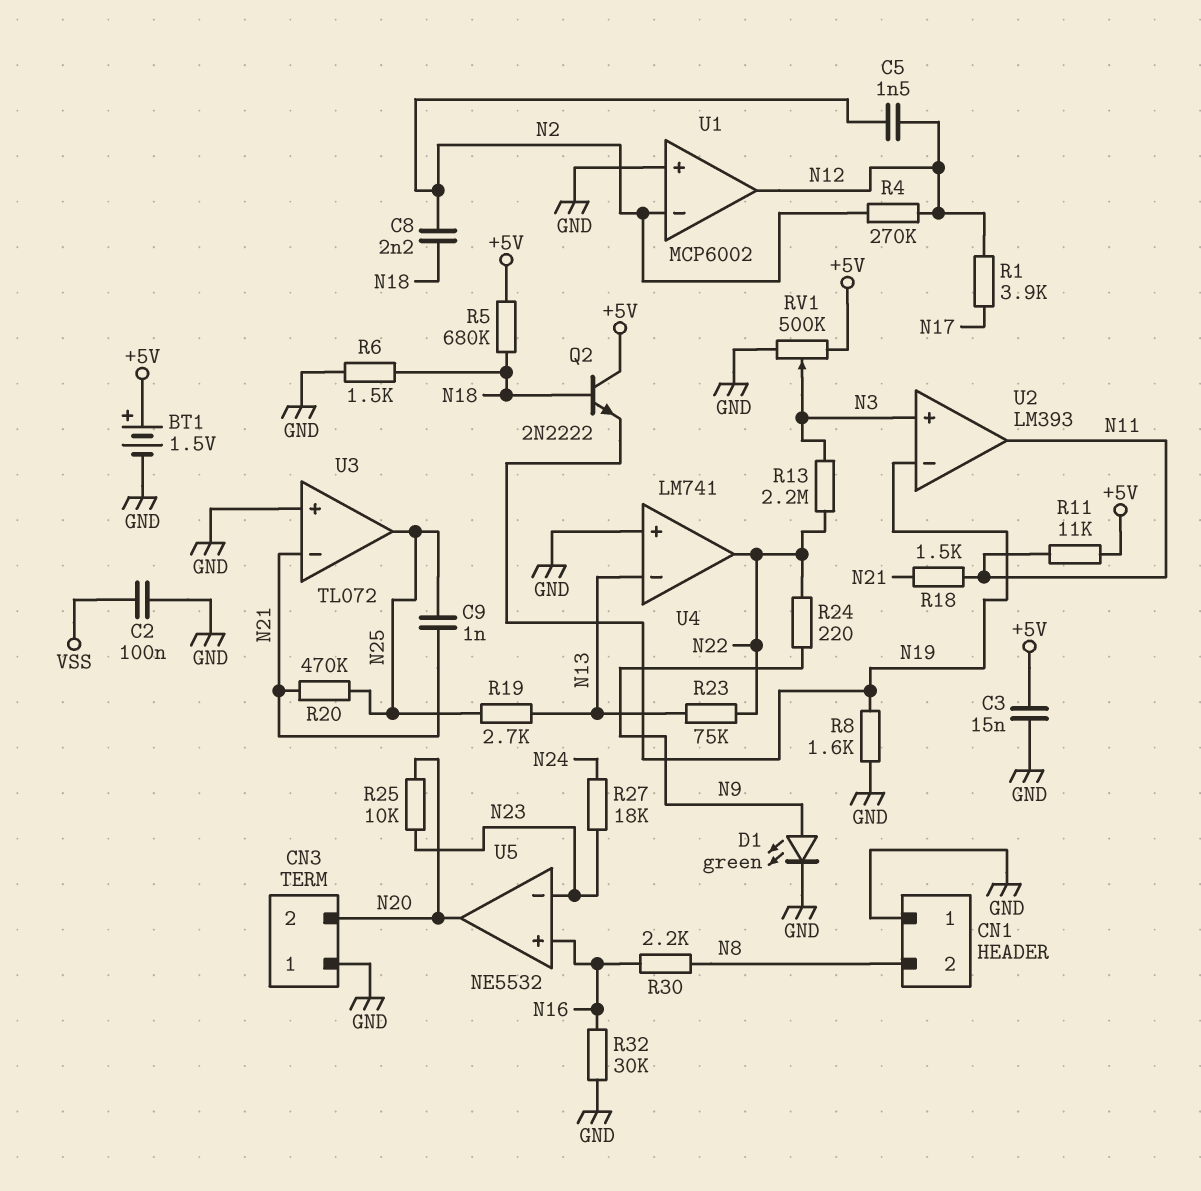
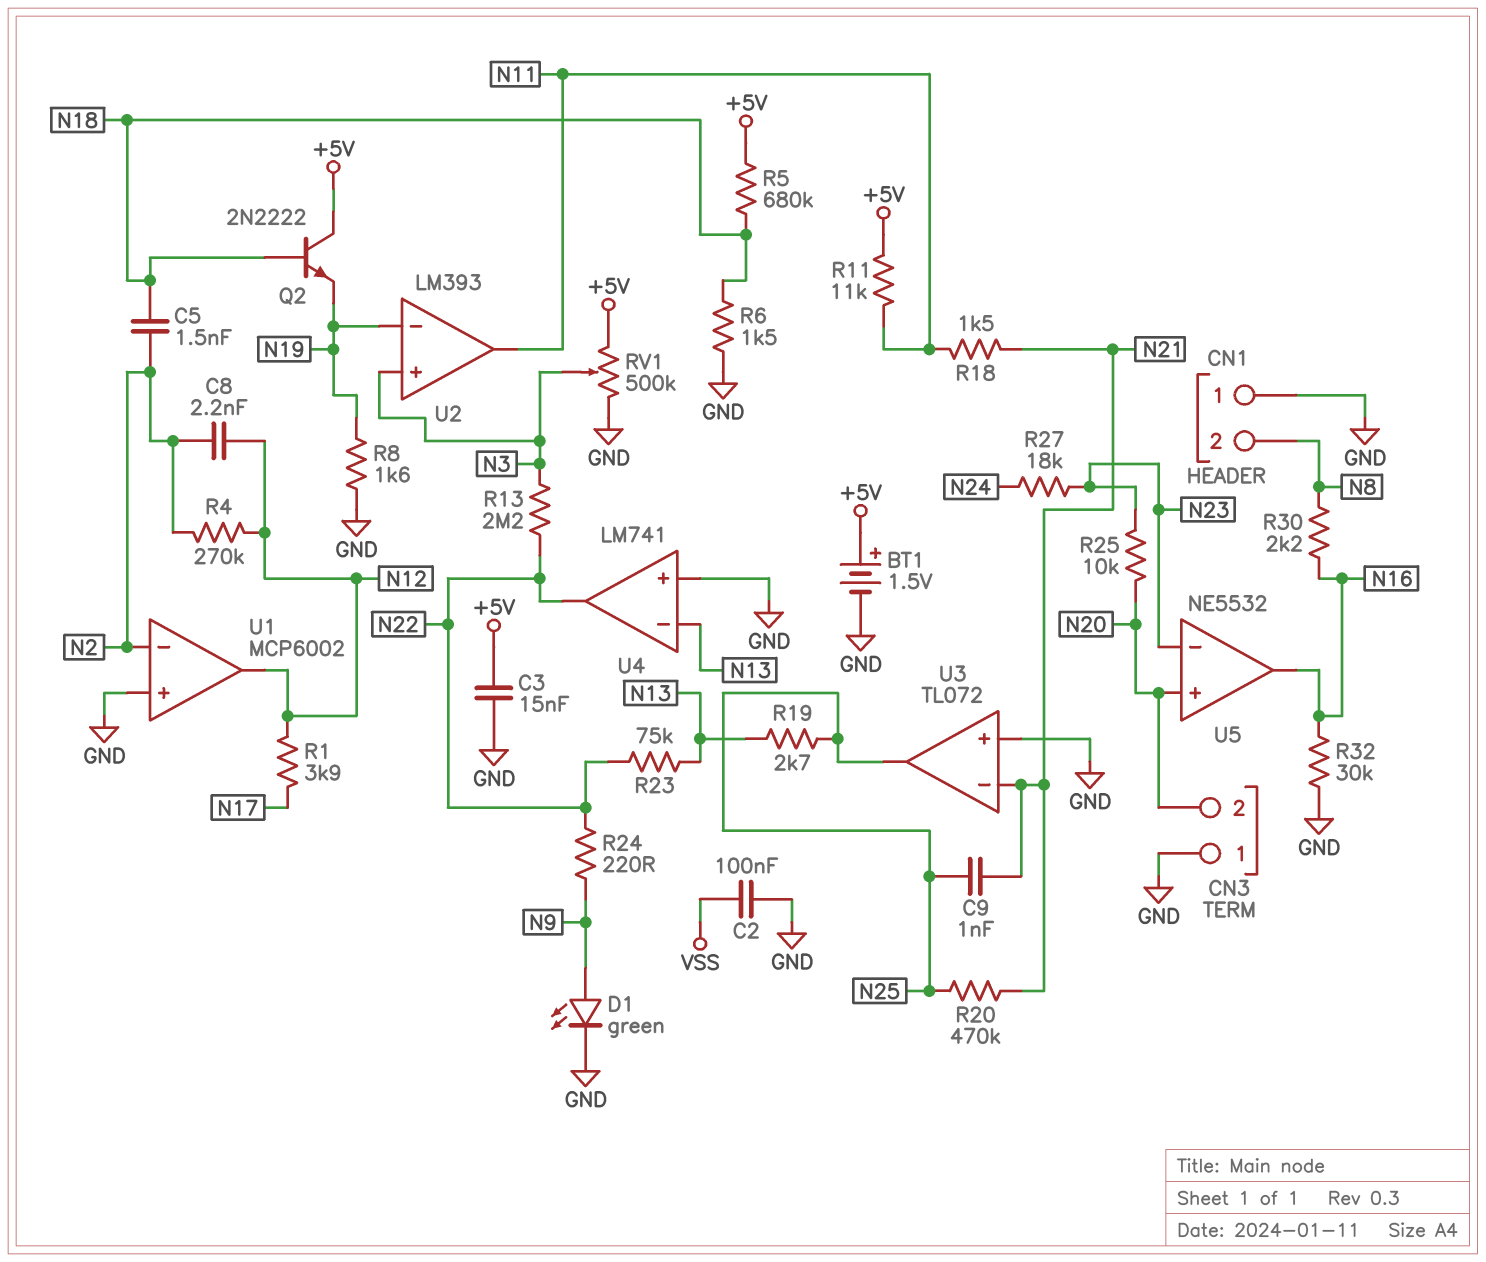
C5: 1.5nF (N2, N12) -> 1.5nF (N2, N18)
C8: 2.2nF (N2, N18) -> 2.2nF (N2, N12)
U5 pin in+: N16 -> N20
U5 pin out: N20 -> N16

